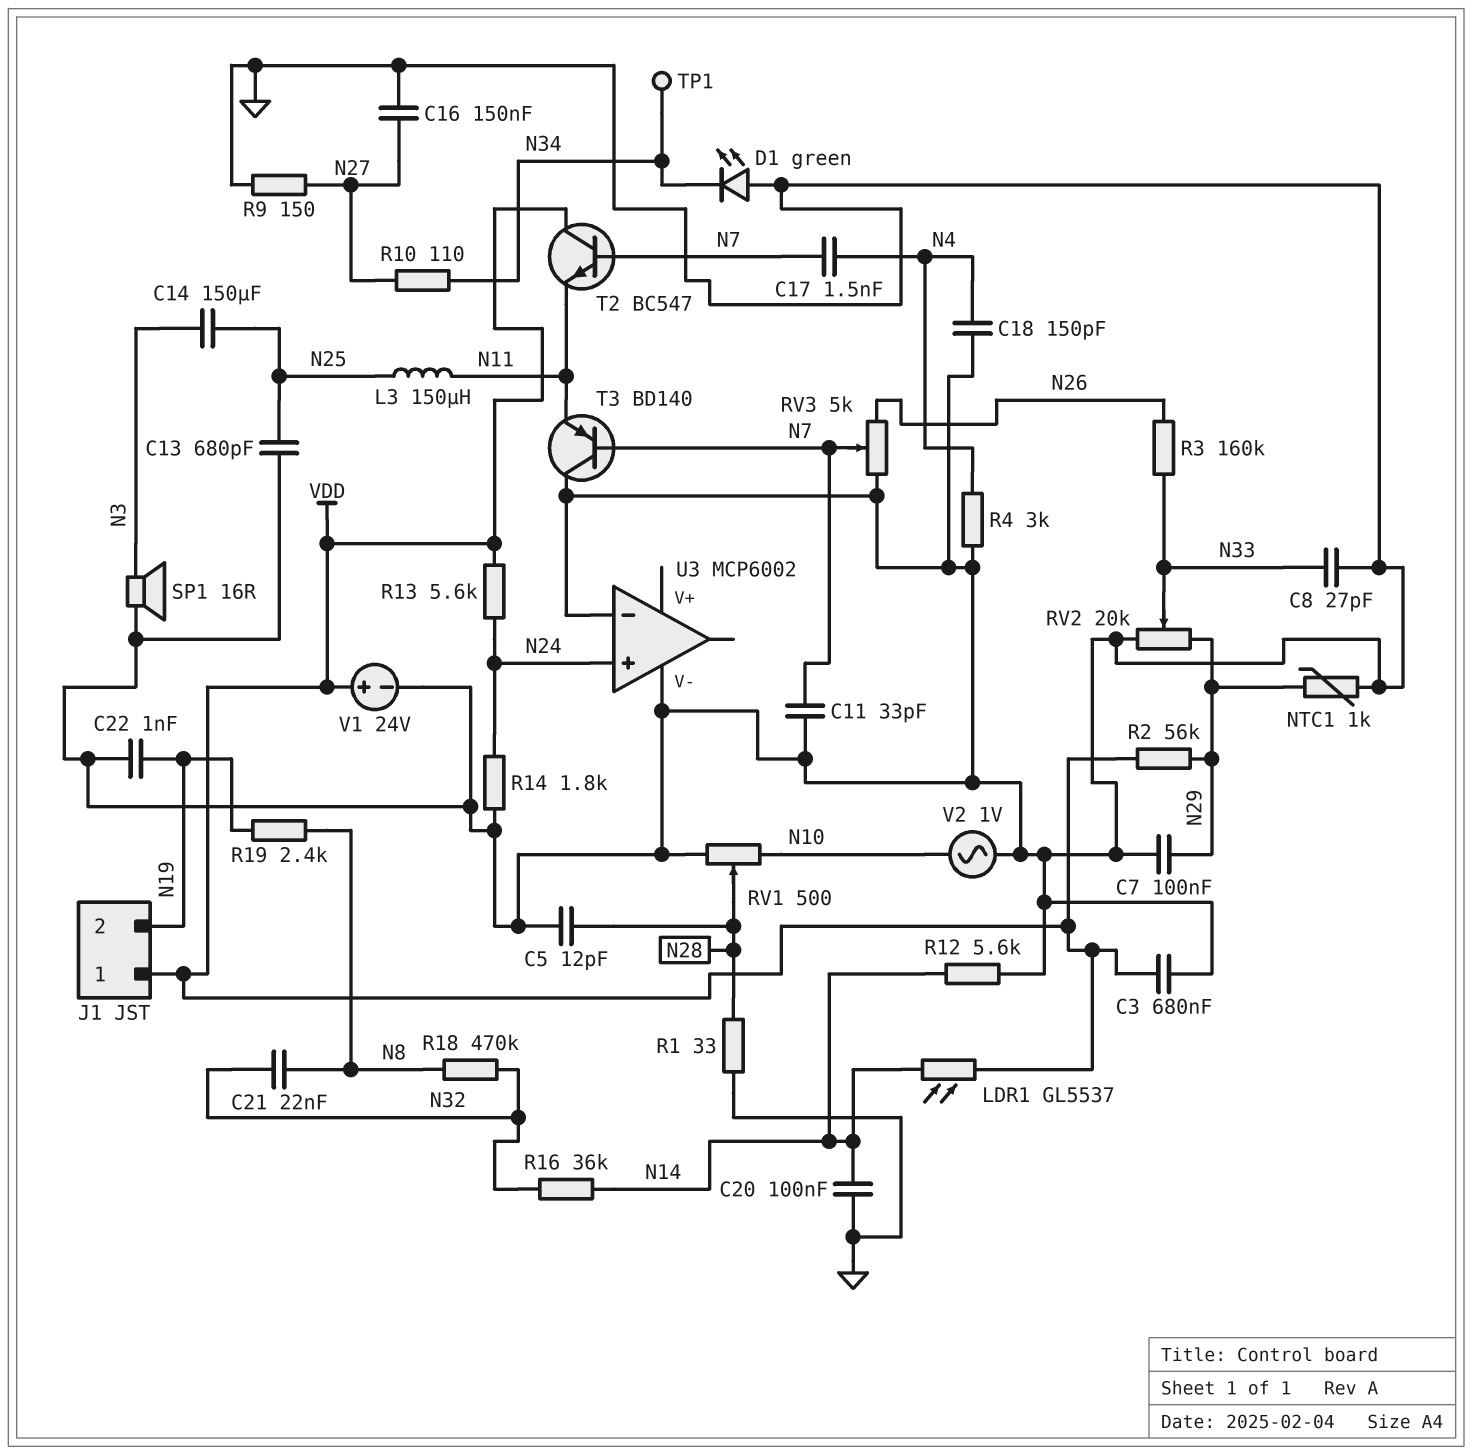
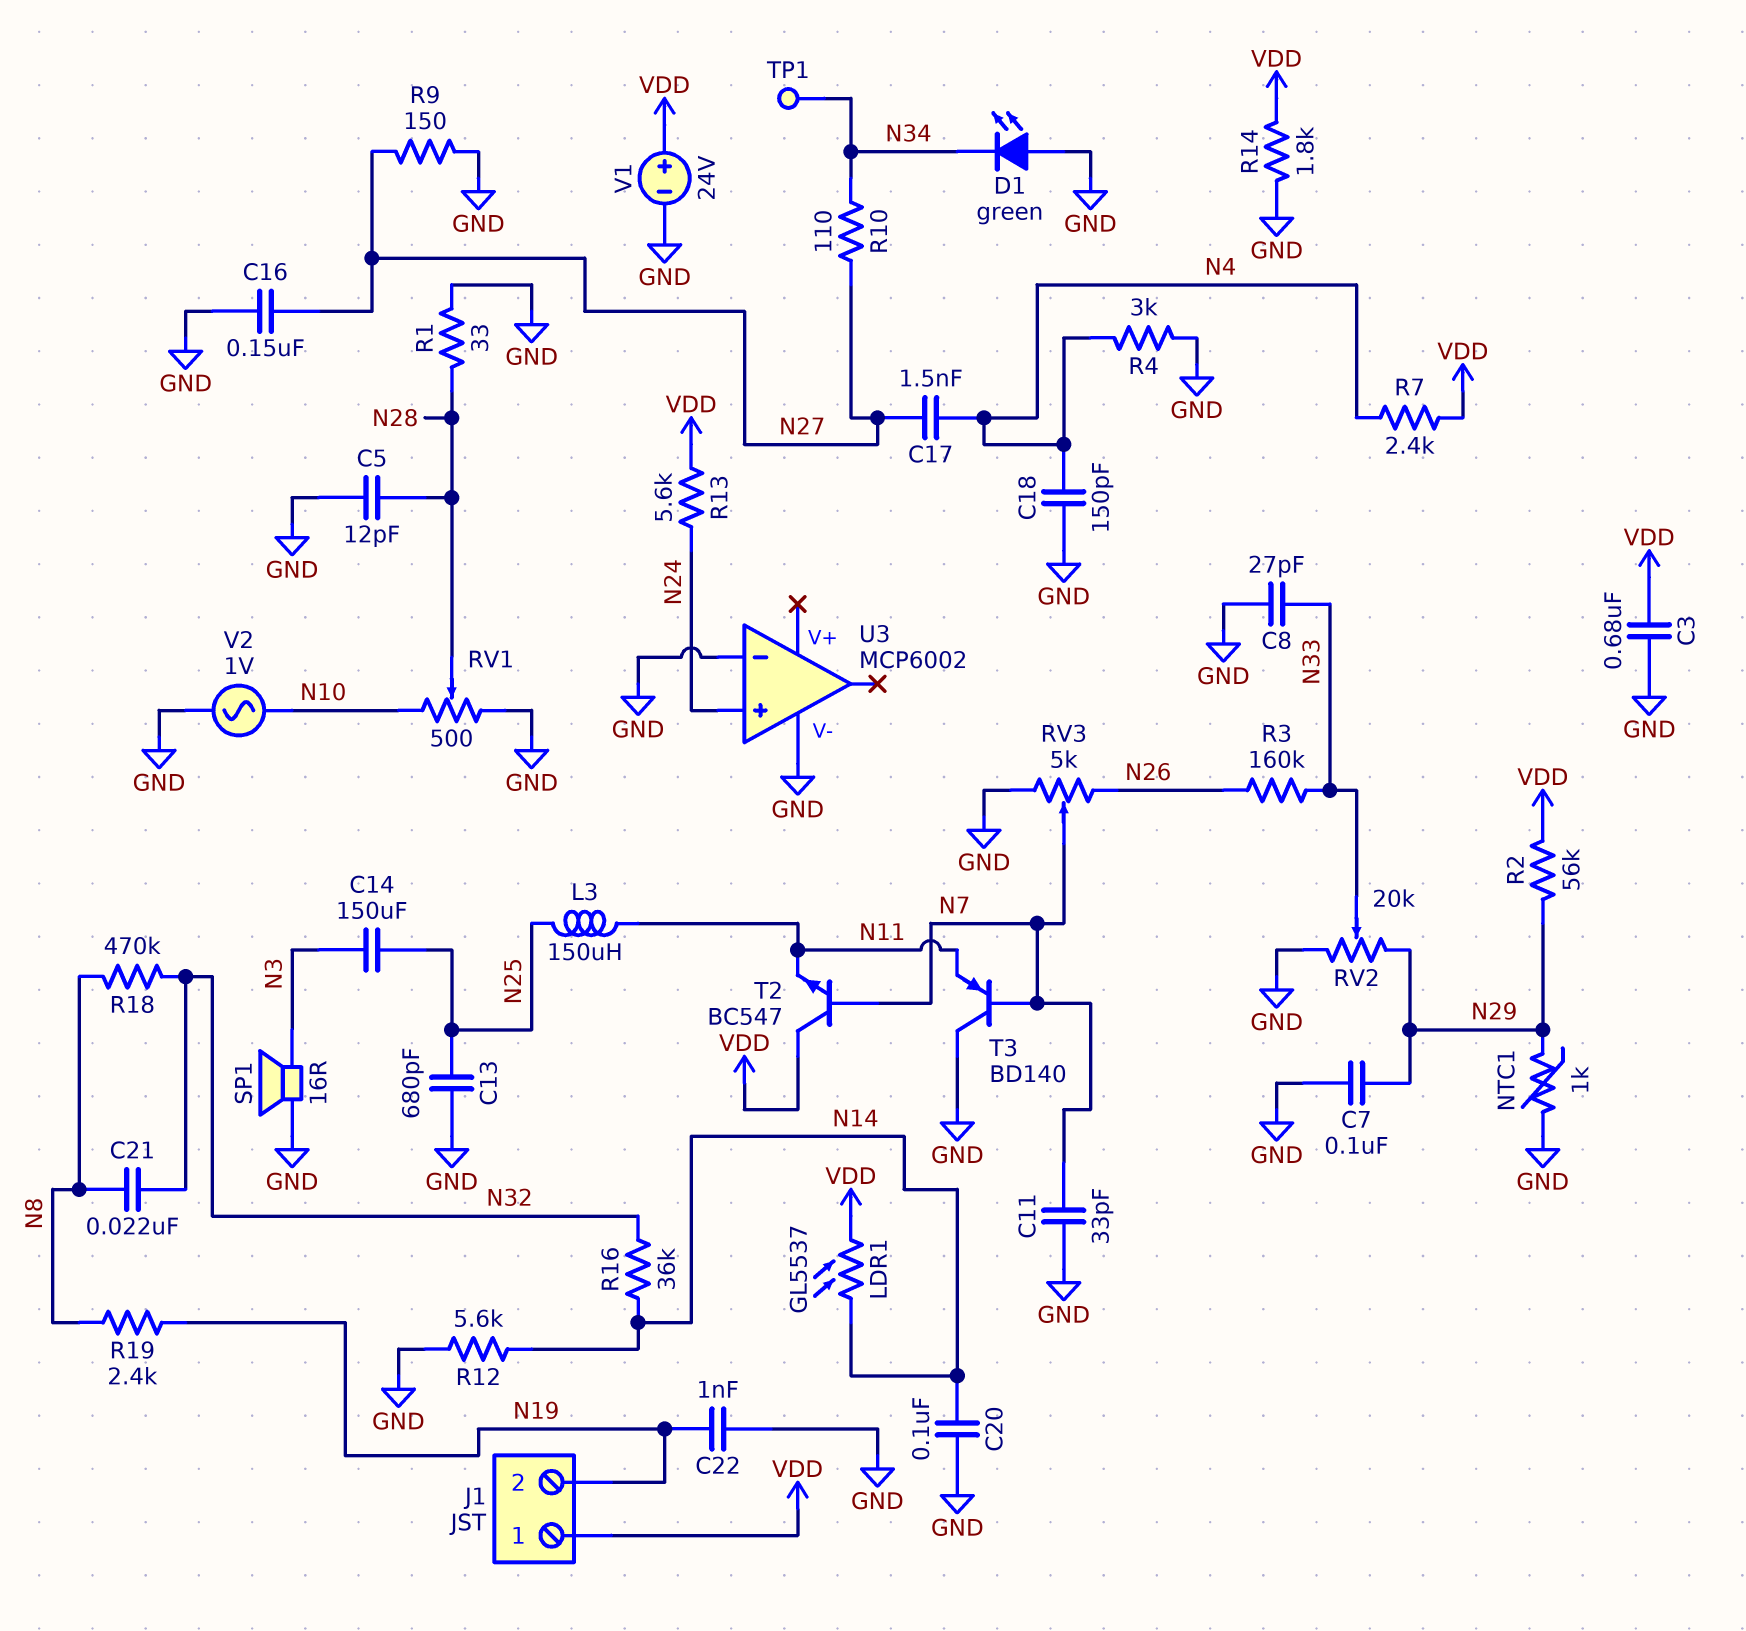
C17: 1.5nF (N4, N7) -> 1.5nF (N4, N27)
R7: none -> 2.4k (N4, VDD)
R14: 1.8k (GND, N24) -> 1.8k (GND, VDD)

